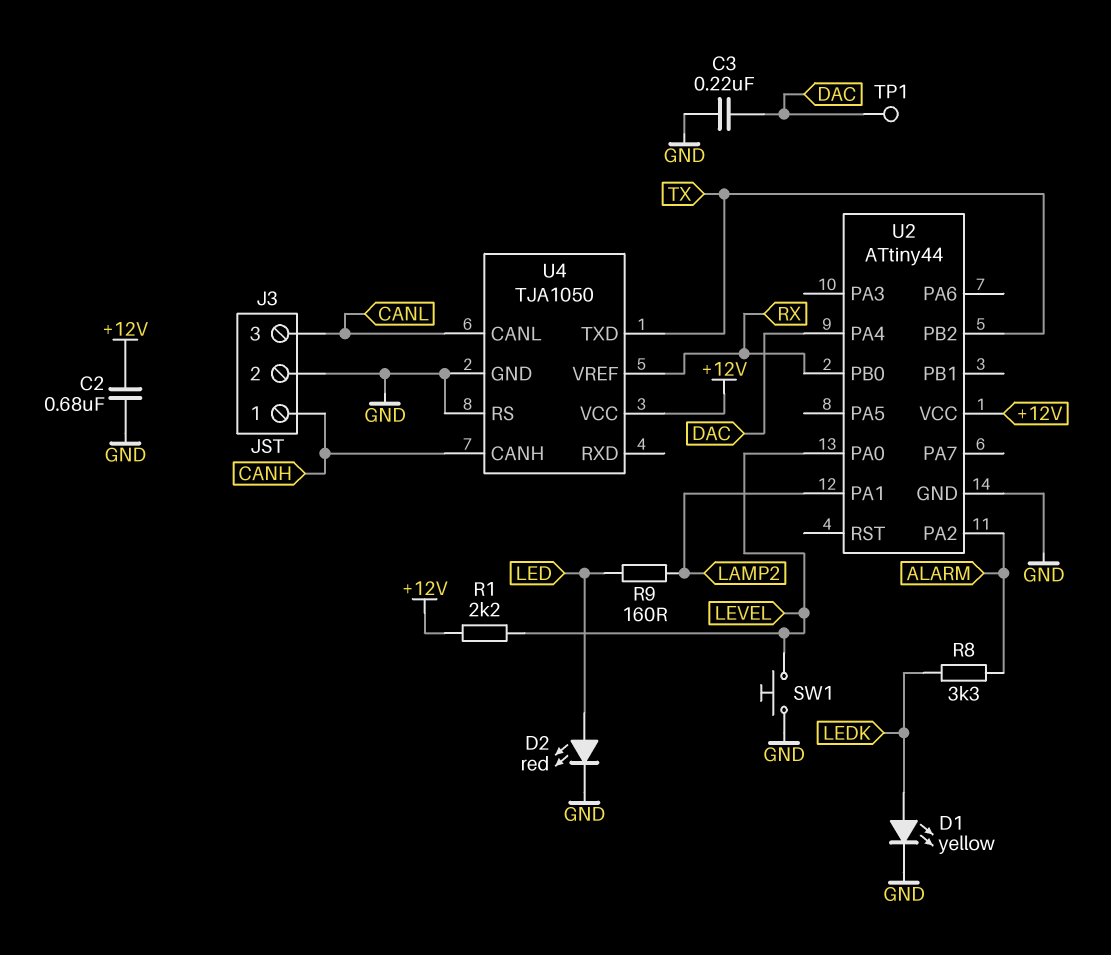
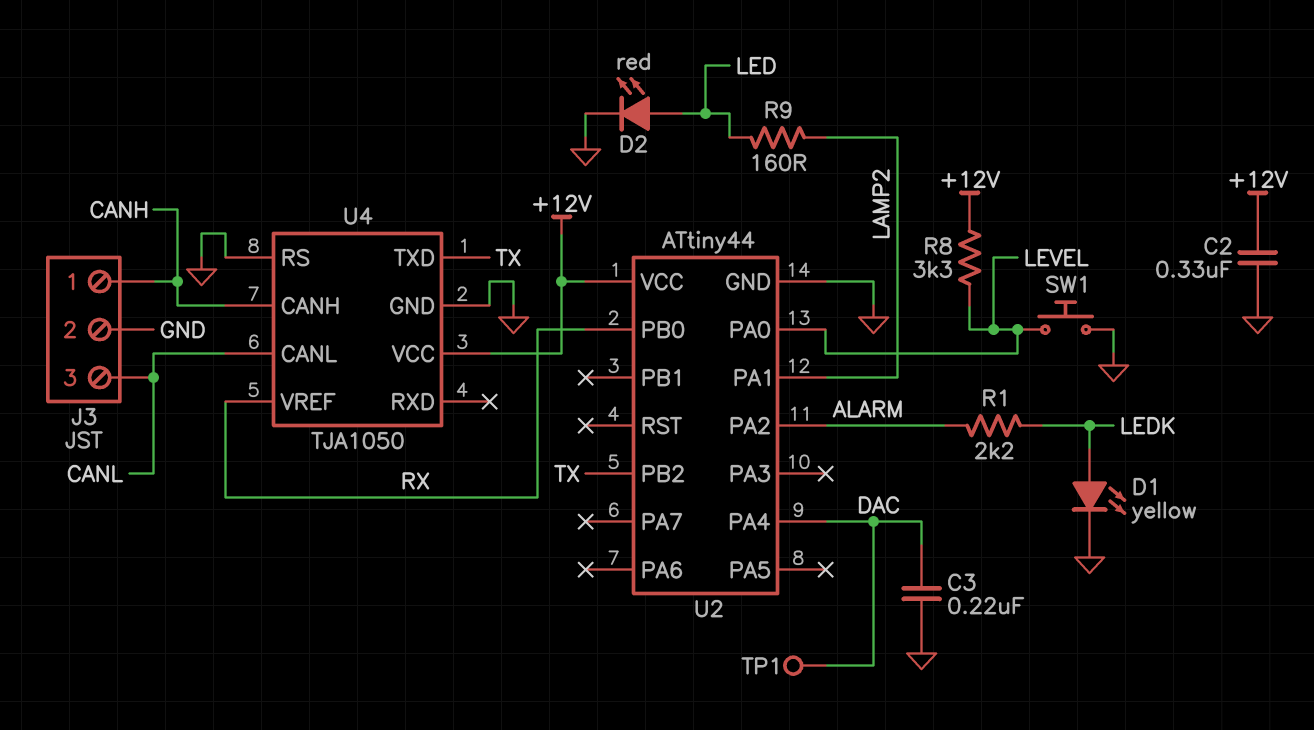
C2: 680nF (+12V, GND) -> 330nF (+12V, GND)
R1: 2.2k (+12V, LEVEL) -> 2.2k (ALARM, LEDK)
R8: 3.3k (ALARM, LEDK) -> 3.3k (+12V, LEVEL)

